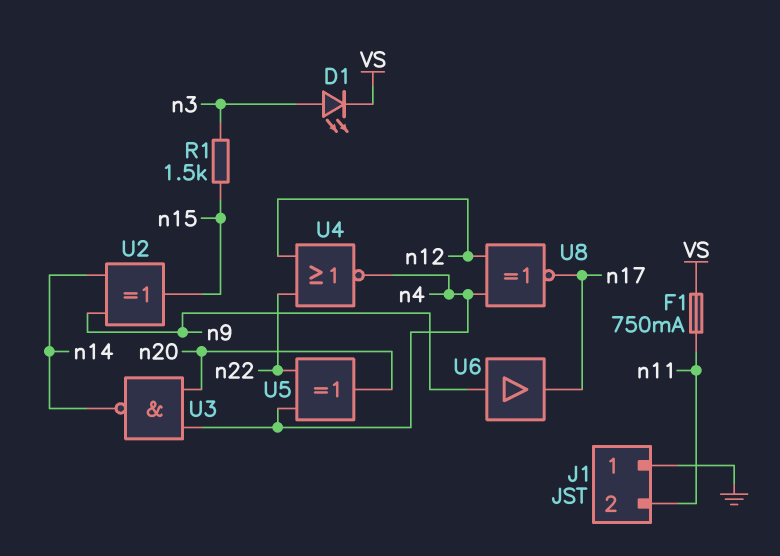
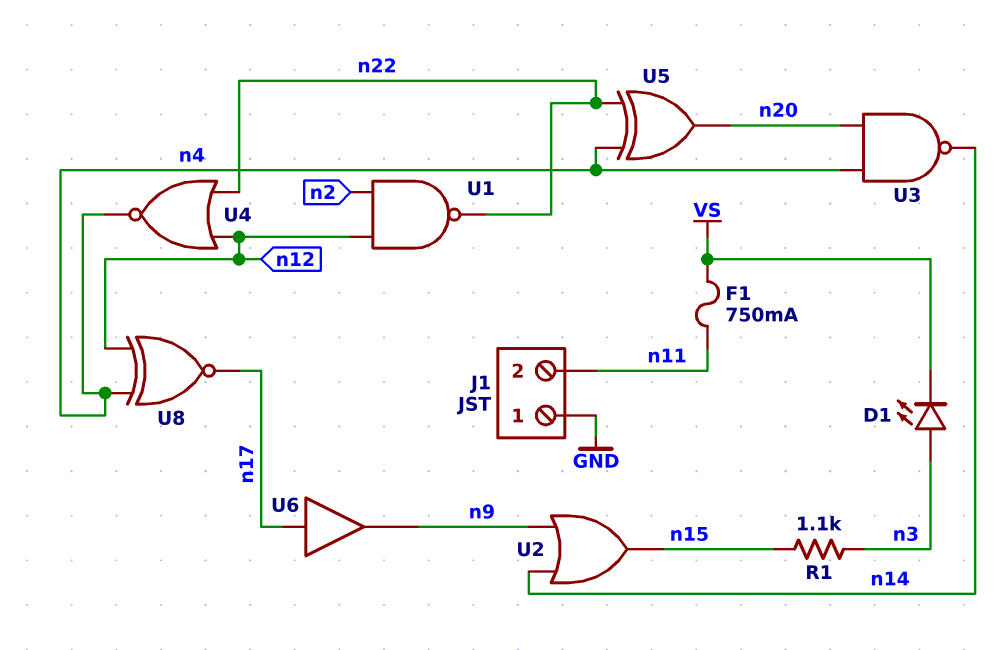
R1: 1.5k (n3, n15) -> 1.1k (n3, n15)
U1: none -> NAND (in n2, in n12, out n22)
U2: XOR (in n9, in n14, out n15) -> OR (in n9, in n14, out n15)
U6: buffer (in n9, out n17) -> buffer (in n17, out n9)

